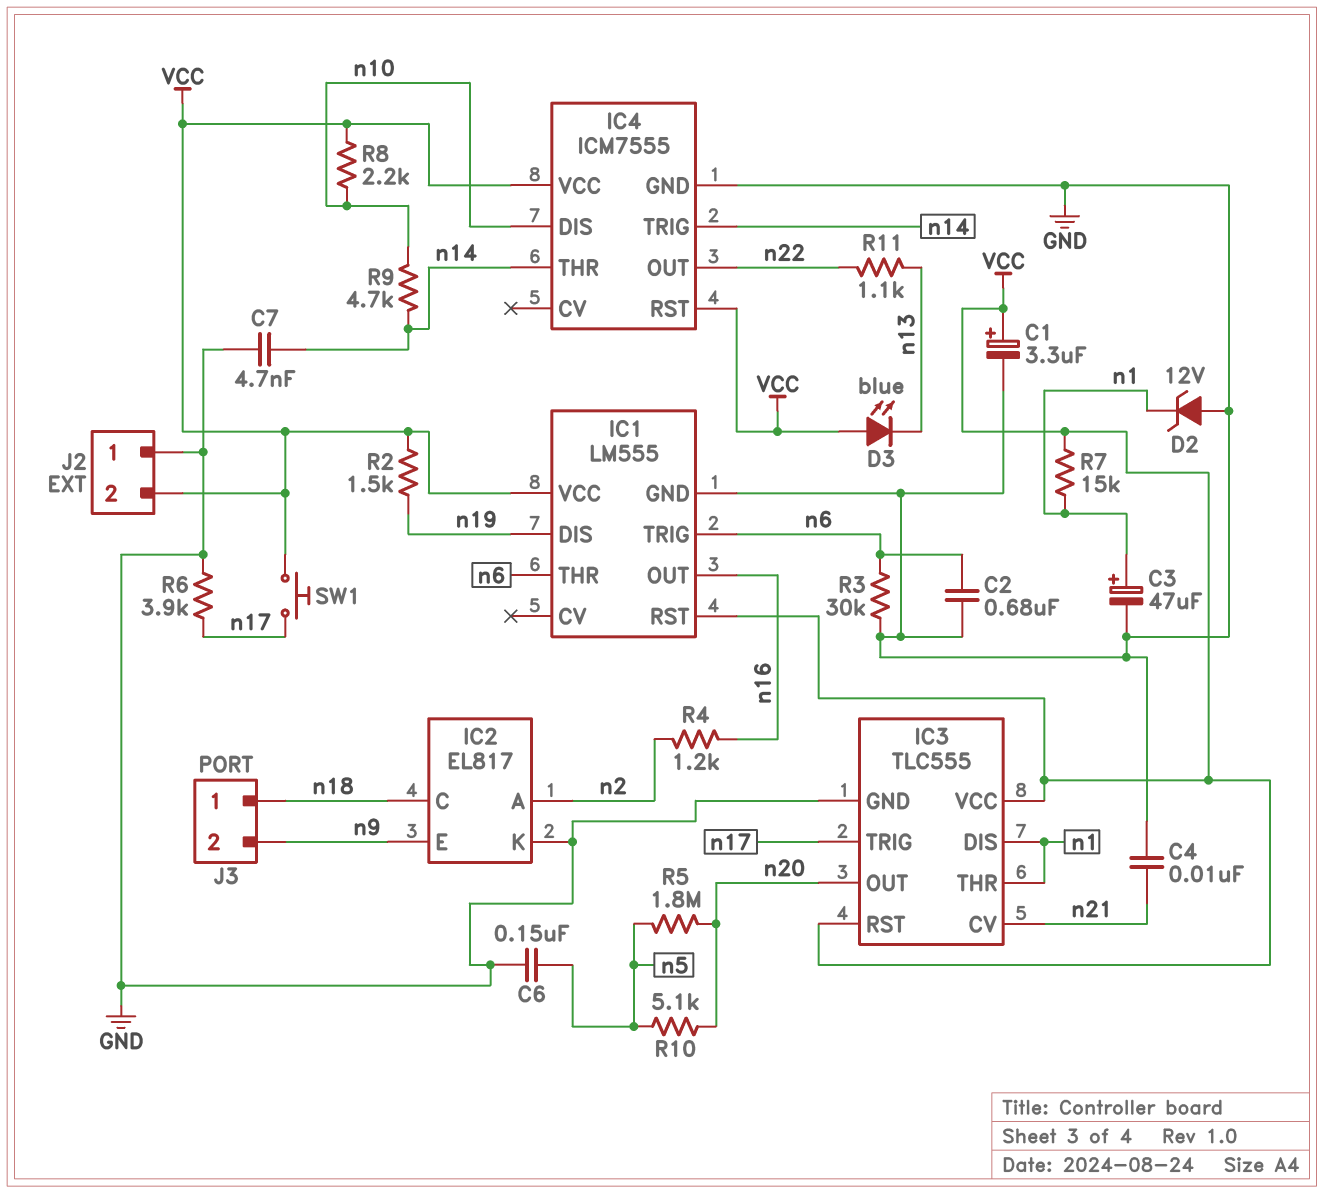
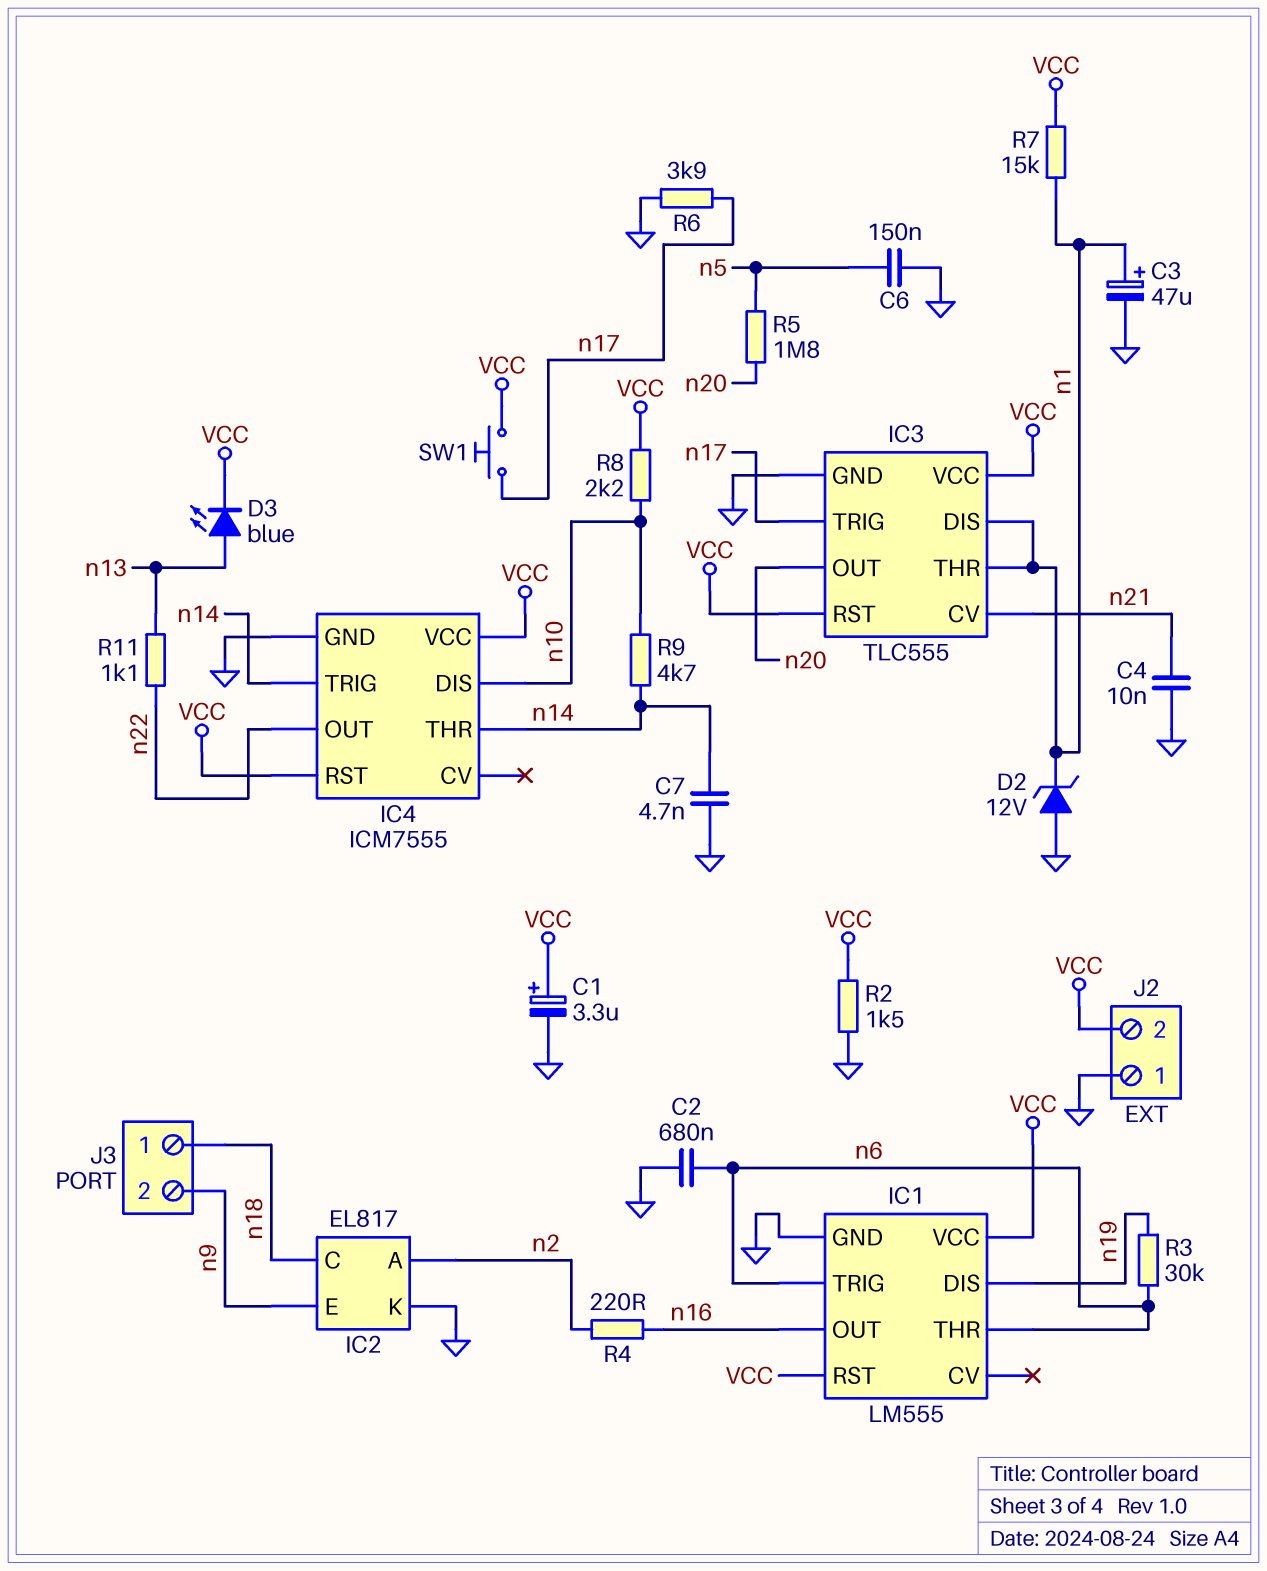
D3: LED blue (A VCC, K n13) -> LED blue (A n13, K VCC)
R2: 1.5k (VCC, n19) -> 1.5k (GND, VCC)
R3: 30k (GND, n6) -> 30k (n6, n19)
R4: 1.2k (n2, n16) -> 220 (n2, n16)
R10: 5.1k (n5, n20) -> none

